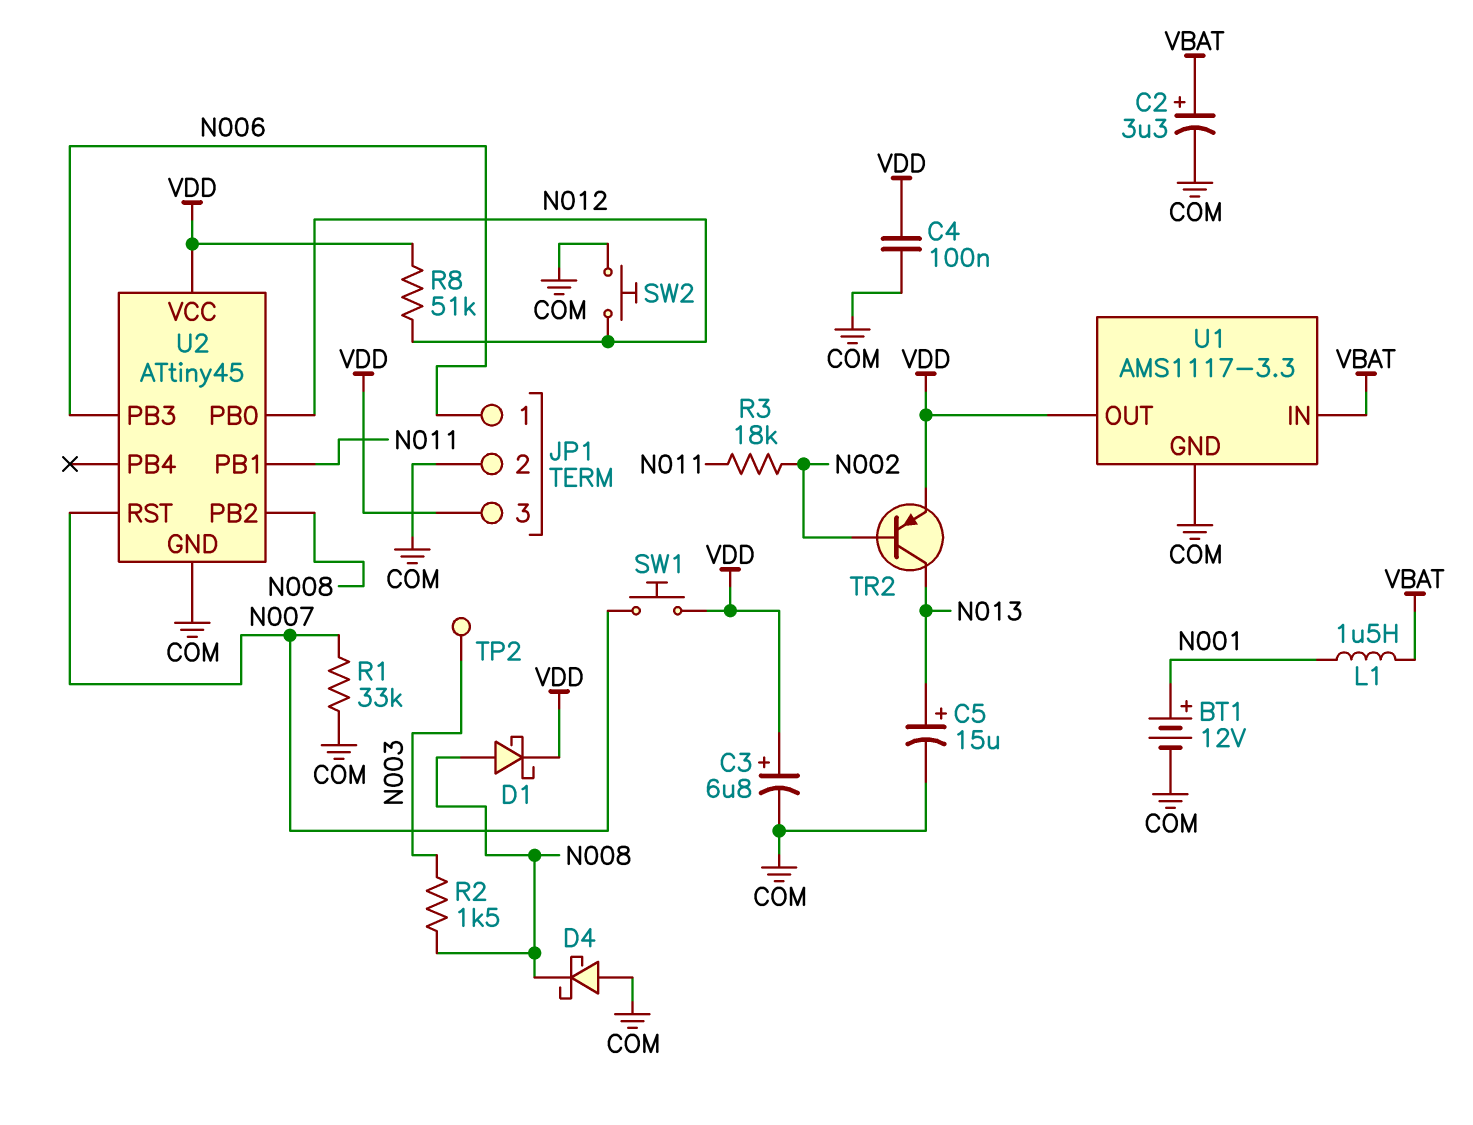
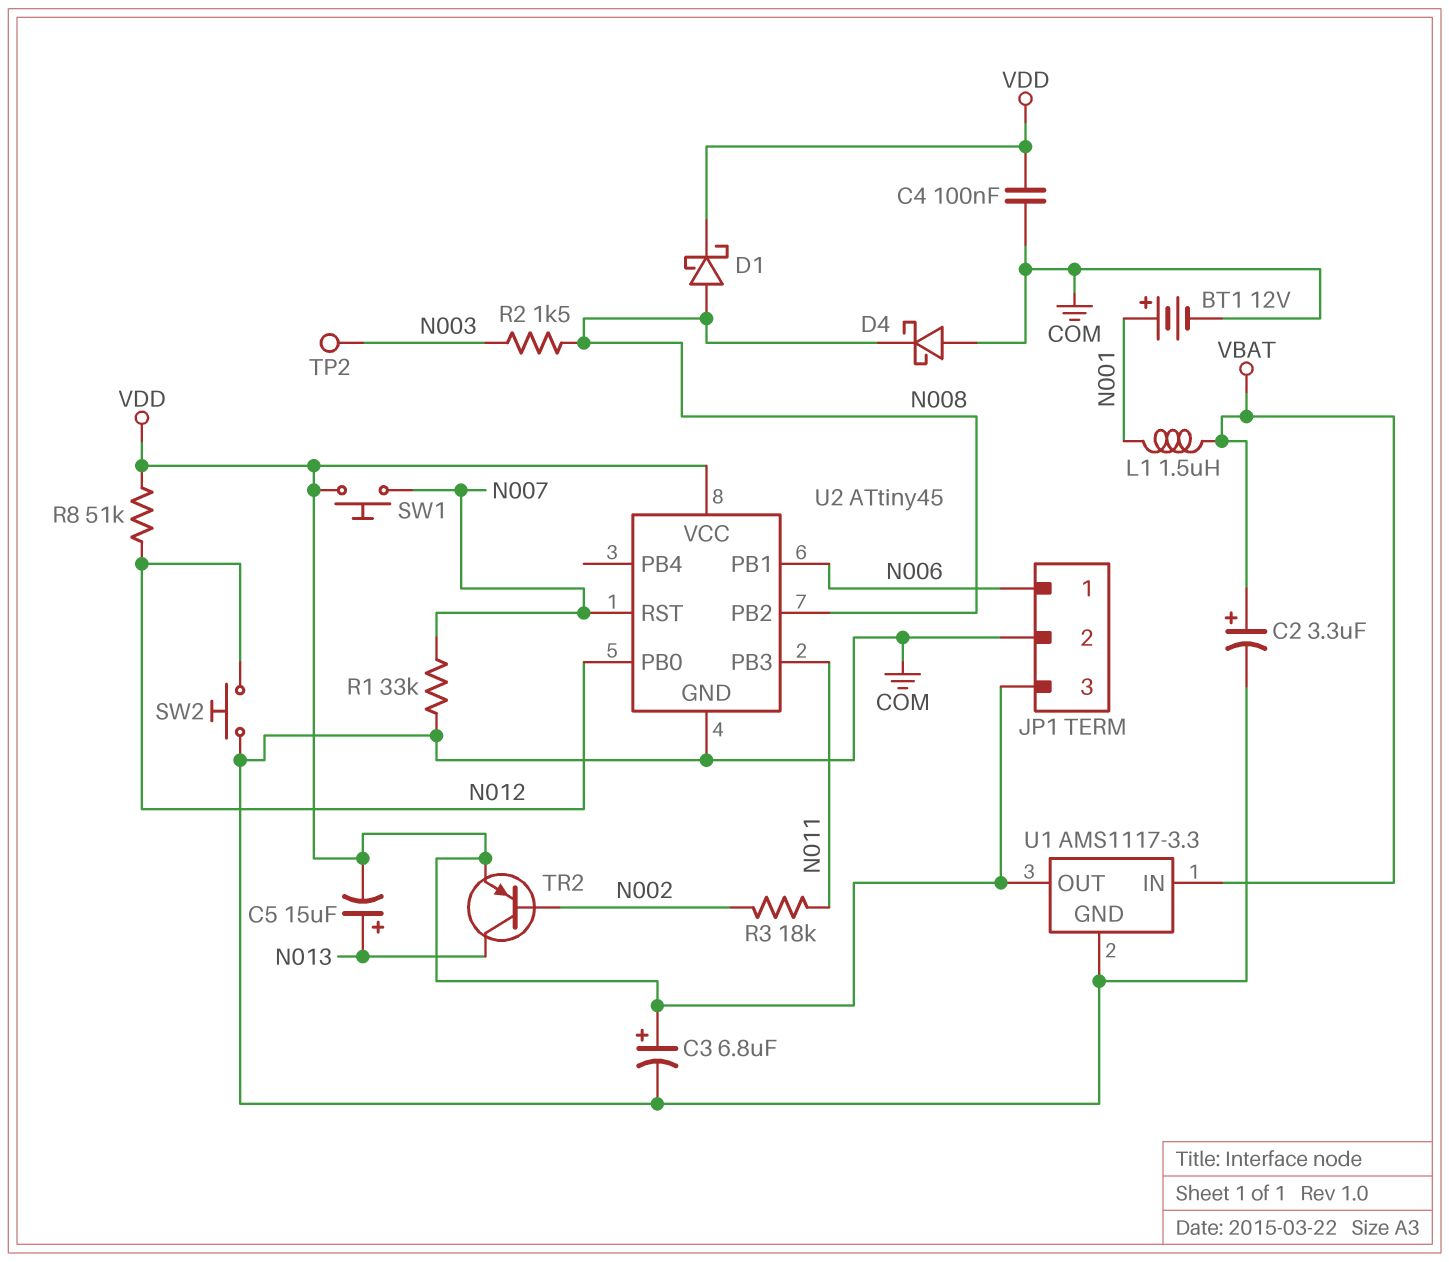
C5: 15uF (plus N013, minus COM) -> 15uF (plus N013, minus VDD)
U2 pin PB1: N011 -> N006
U2 pin PB3: N006 -> N011

